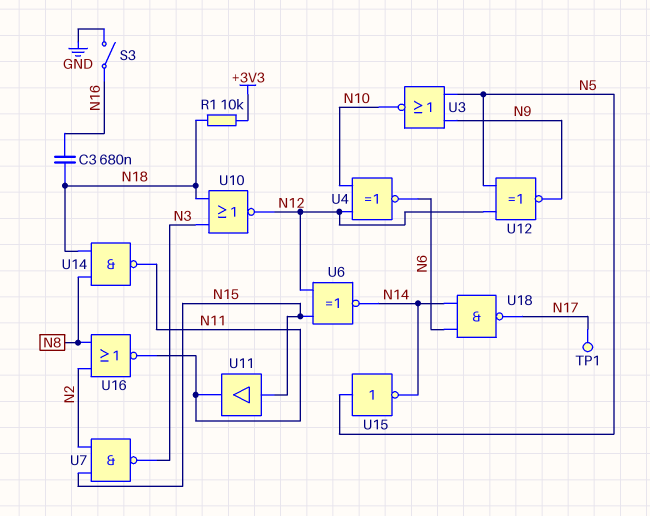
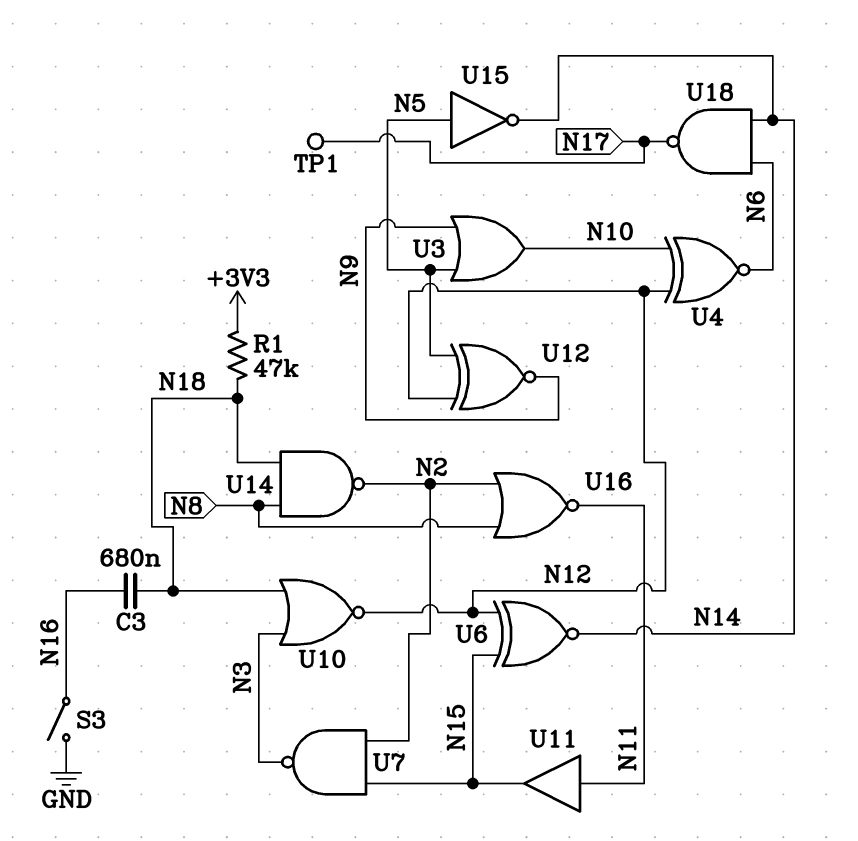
R1: 10k (+3V3, N18) -> 47k (+3V3, N18)
U3: NOR (in N5, in N9, out N10) -> OR (in N5, in N9, out N10)
U11: buffer (in N15, out N11) -> buffer (in N11, out N15)
U14: NAND (in N8, in N18, out N11) -> NAND (in N8, in N18, out N2)

